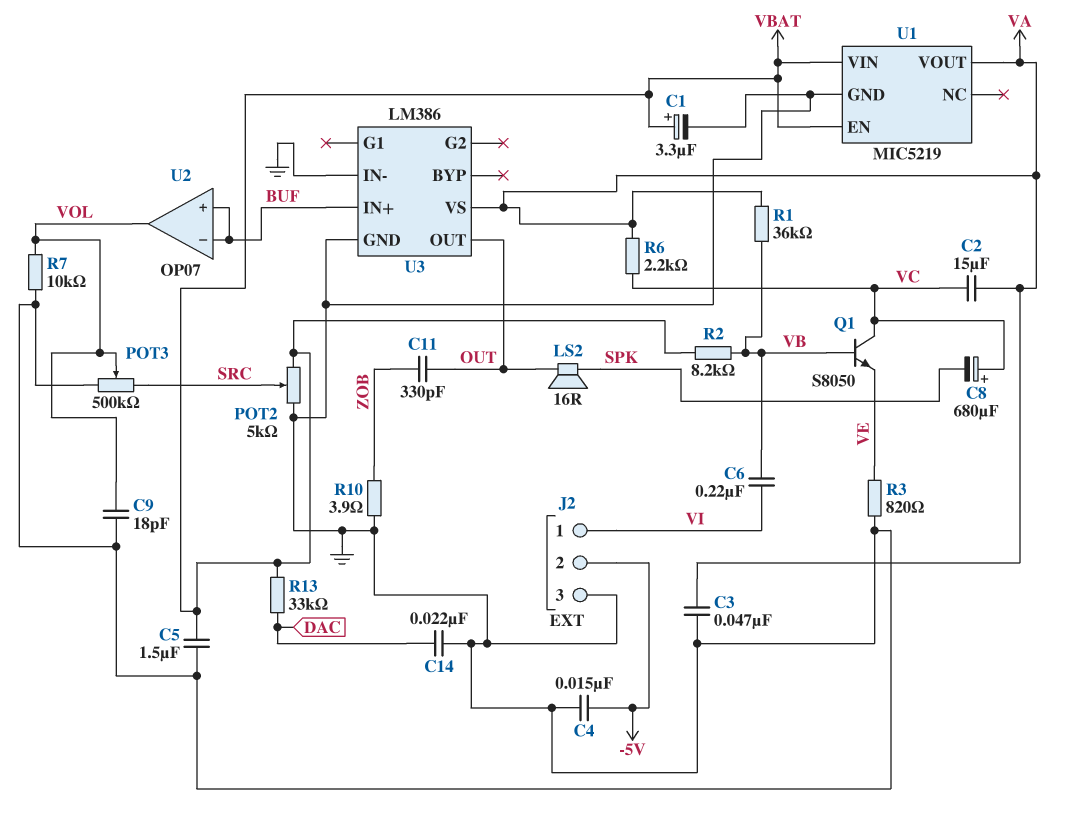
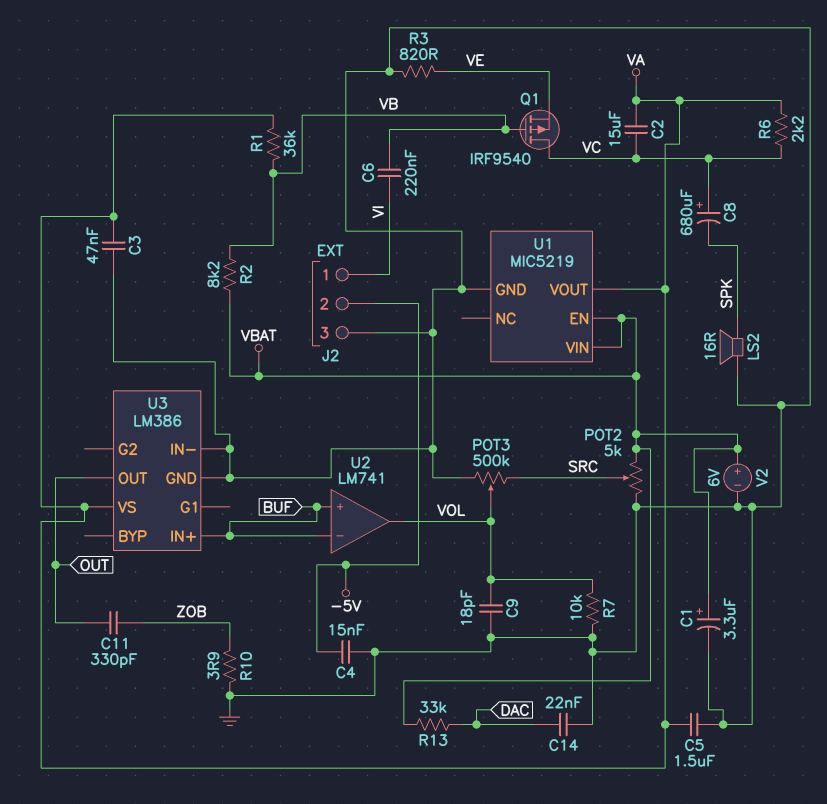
C5: 1.5uF (GND, VBAT) -> 1.5uF (GND, VA)
LS2: speaker 16R (OUT, SPK) -> speaker 16R (GND, SPK)
Q1: NPN S8050 (B VB, C VC, E VE) -> PMOS IRF9540 (G VB, D VC, S VE)
U2: OP07 -> LM741
V2: none -> 6V (plus VBAT, minus GND)

